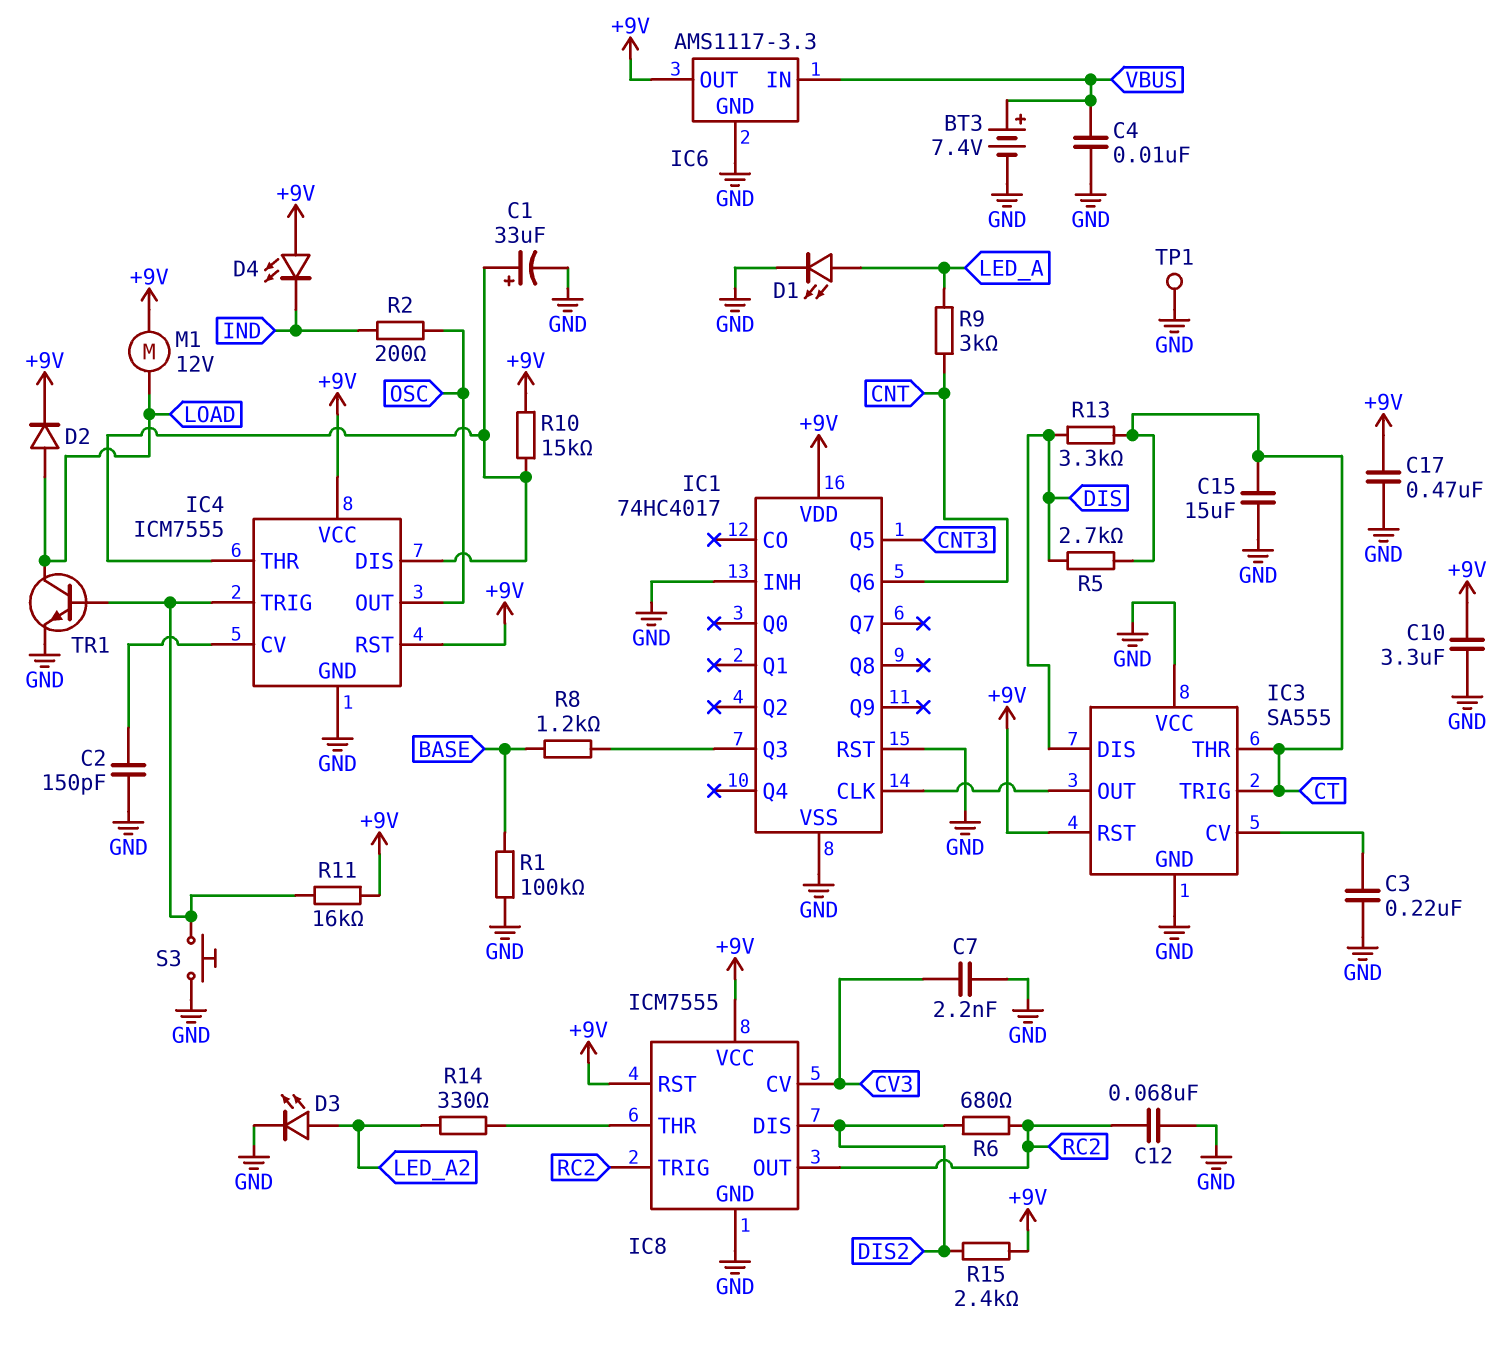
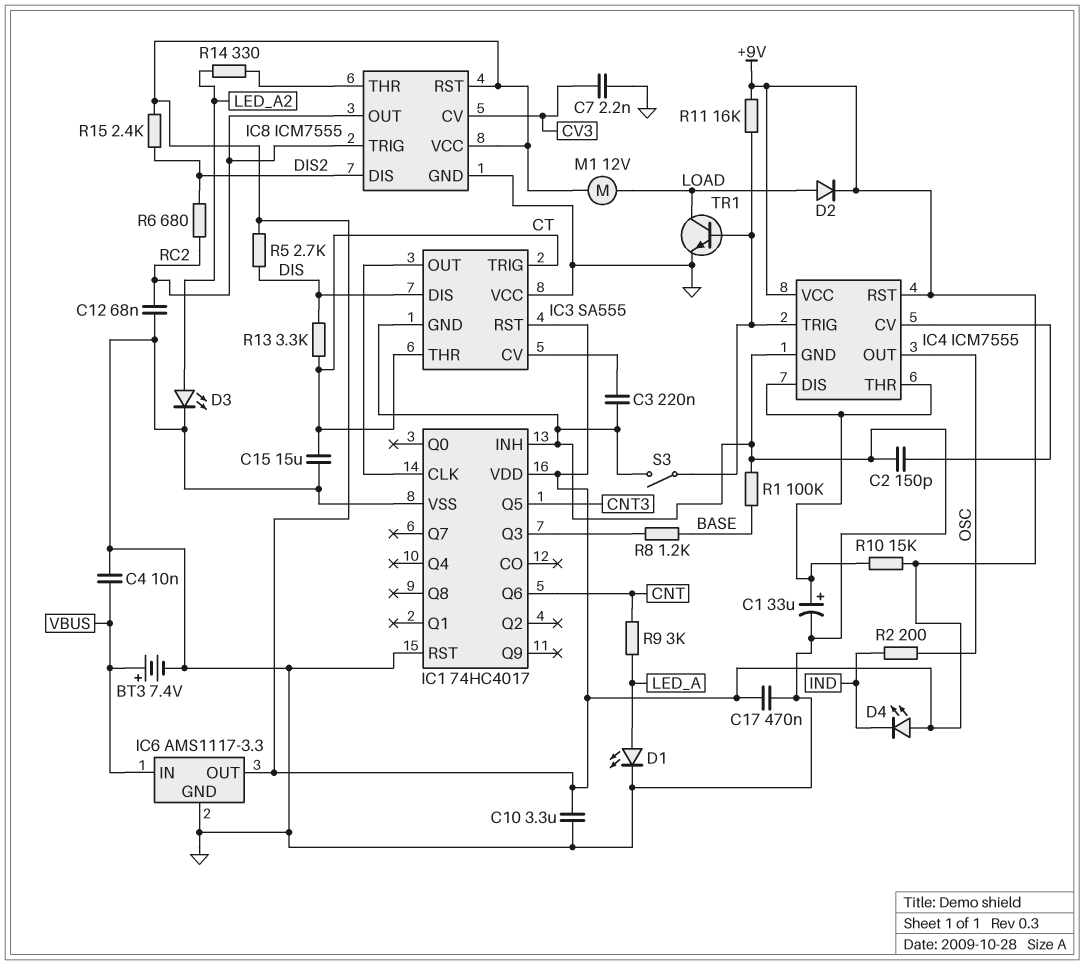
R5: 2.7k (CT, DIS) -> 2.7k (+9V, DIS)
S3: button (GND, IC4/TRIG) -> switch (GND, IC4/TRIG)
TP1: test point (GND) -> none

